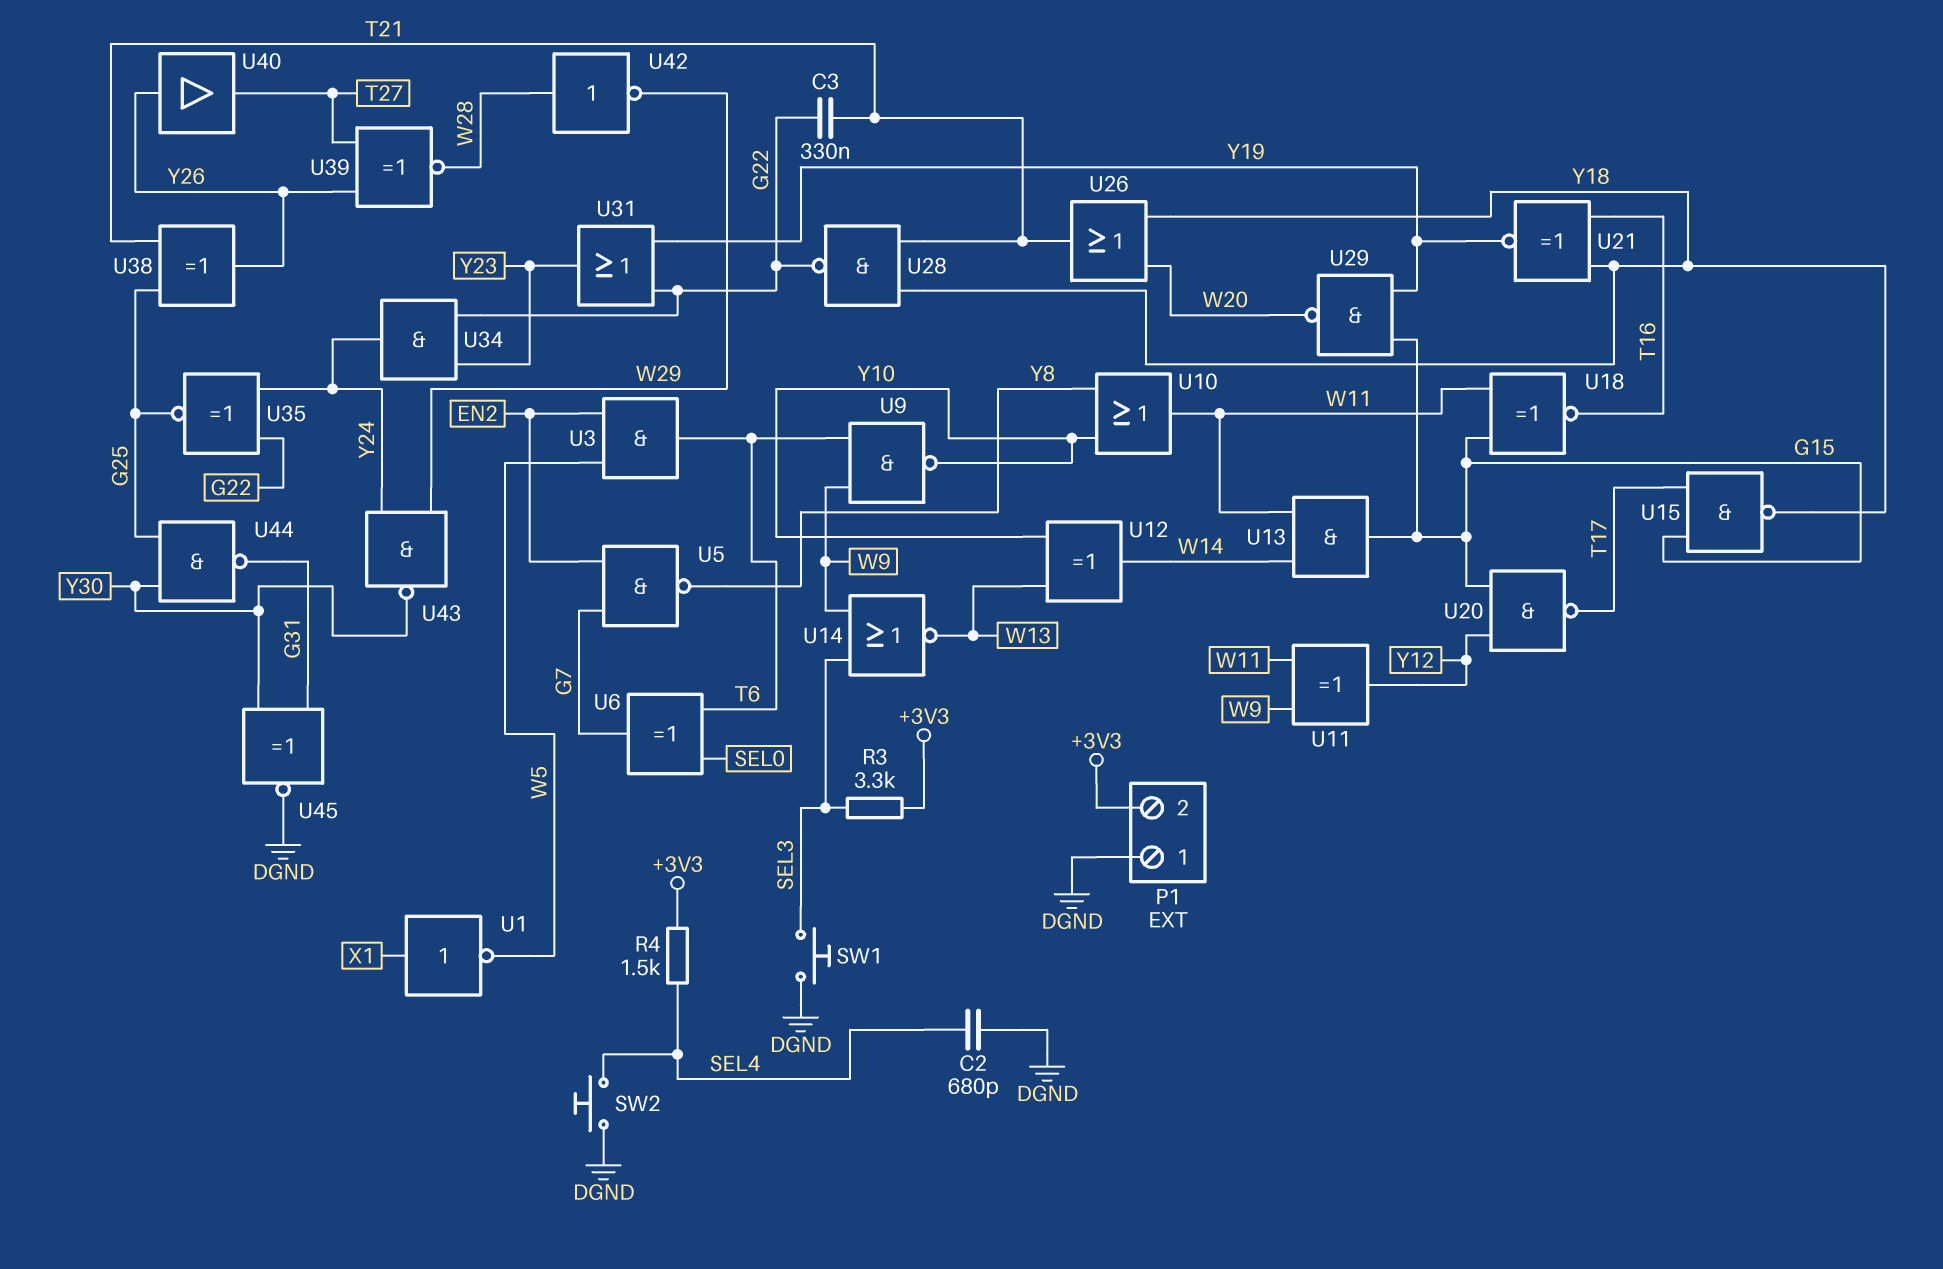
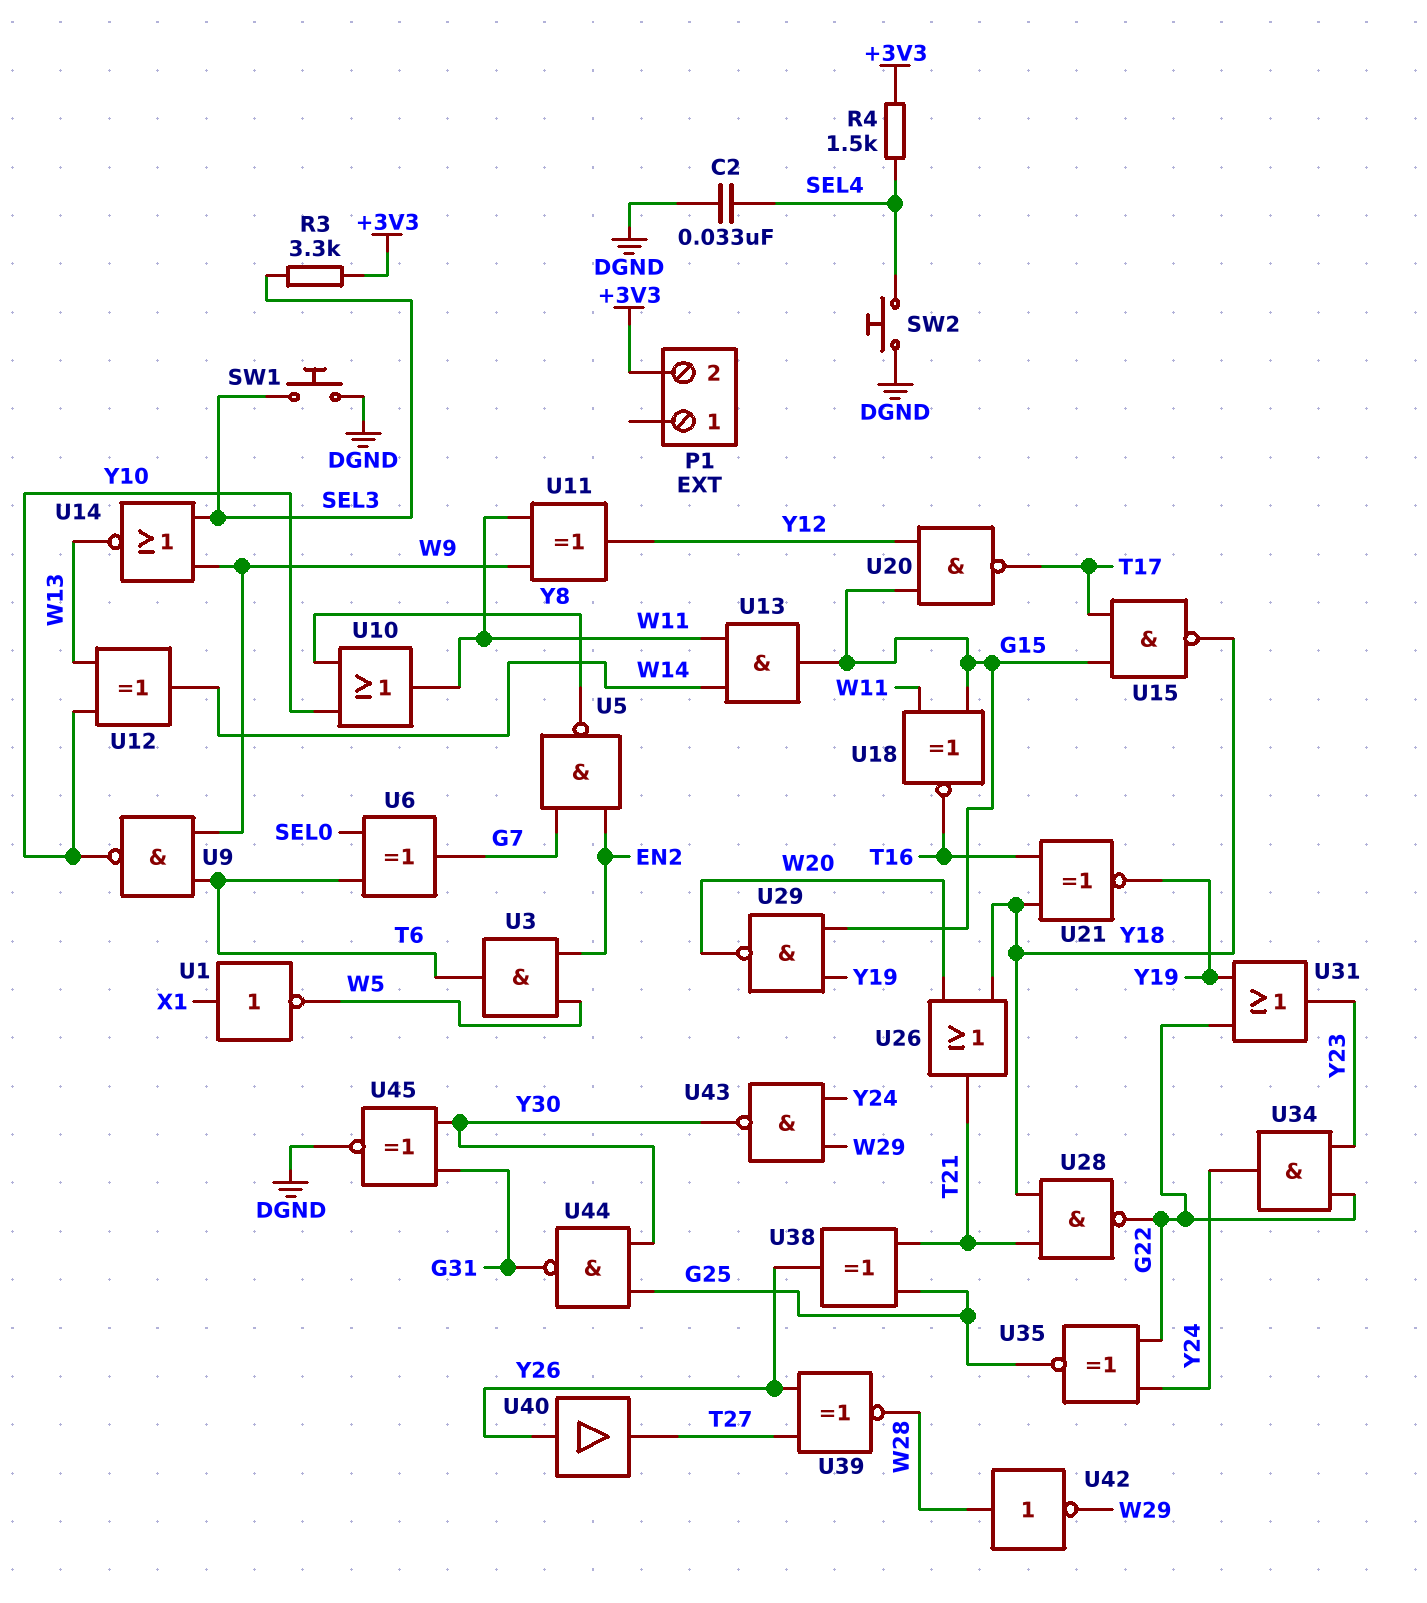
C2: 680pF (DGND, SEL4) -> 33nF (DGND, SEL4)
C3: 330nF (G22, T21) -> none
P1 pin 1: DGND -> none

